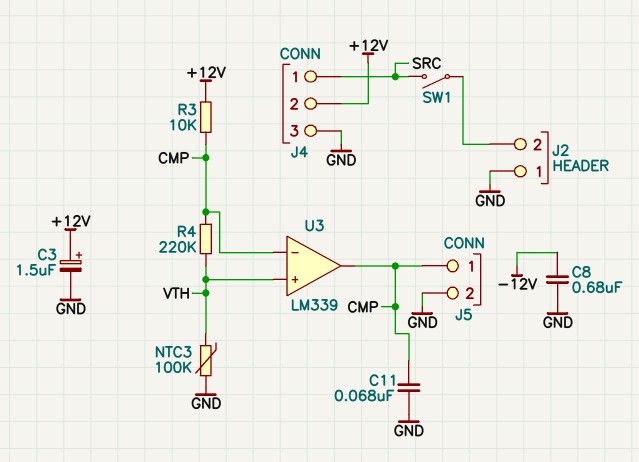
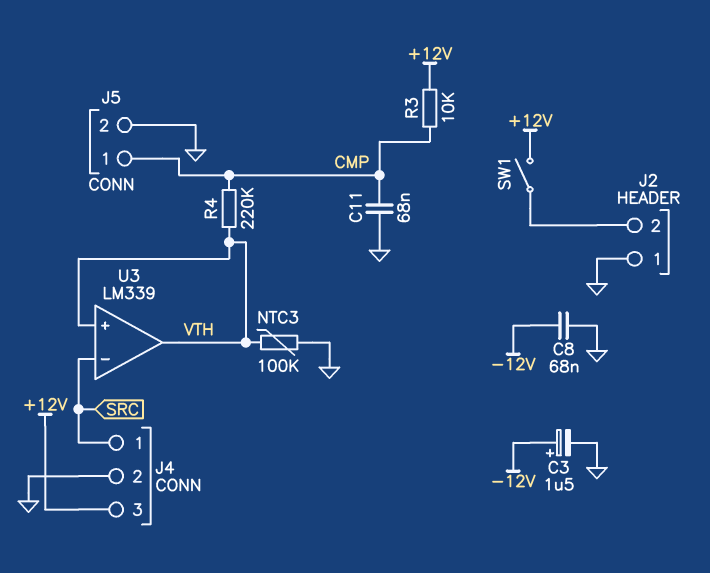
C3: 1.5uF (plus +12V, minus GND) -> 1.5uF (plus -12V, minus GND)
C8: 680nF (-12V, GND) -> 68nF (-12V, GND)
J4 pin 2: +12V -> GND
J4 pin 3: GND -> +12V
SW1: switch (J2/2, SRC) -> switch (+12V, J2/2)
U3 pin in-: CMP -> SRC
U3 pin out: CMP -> VTH

